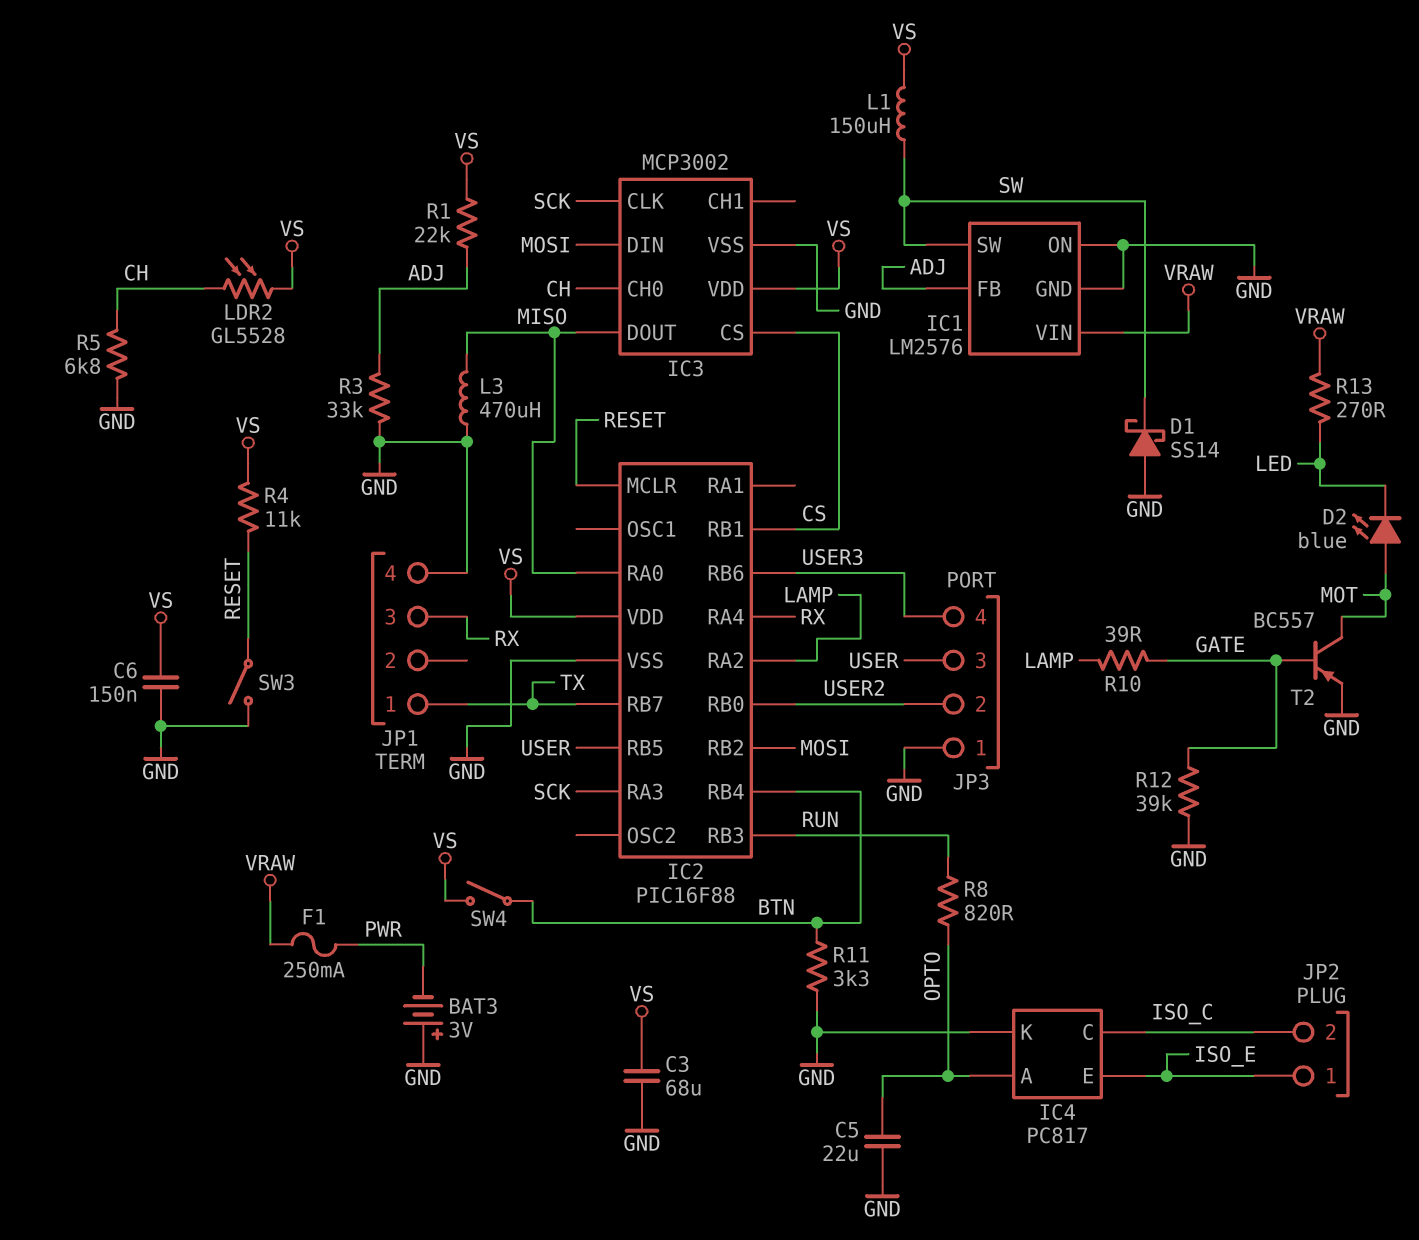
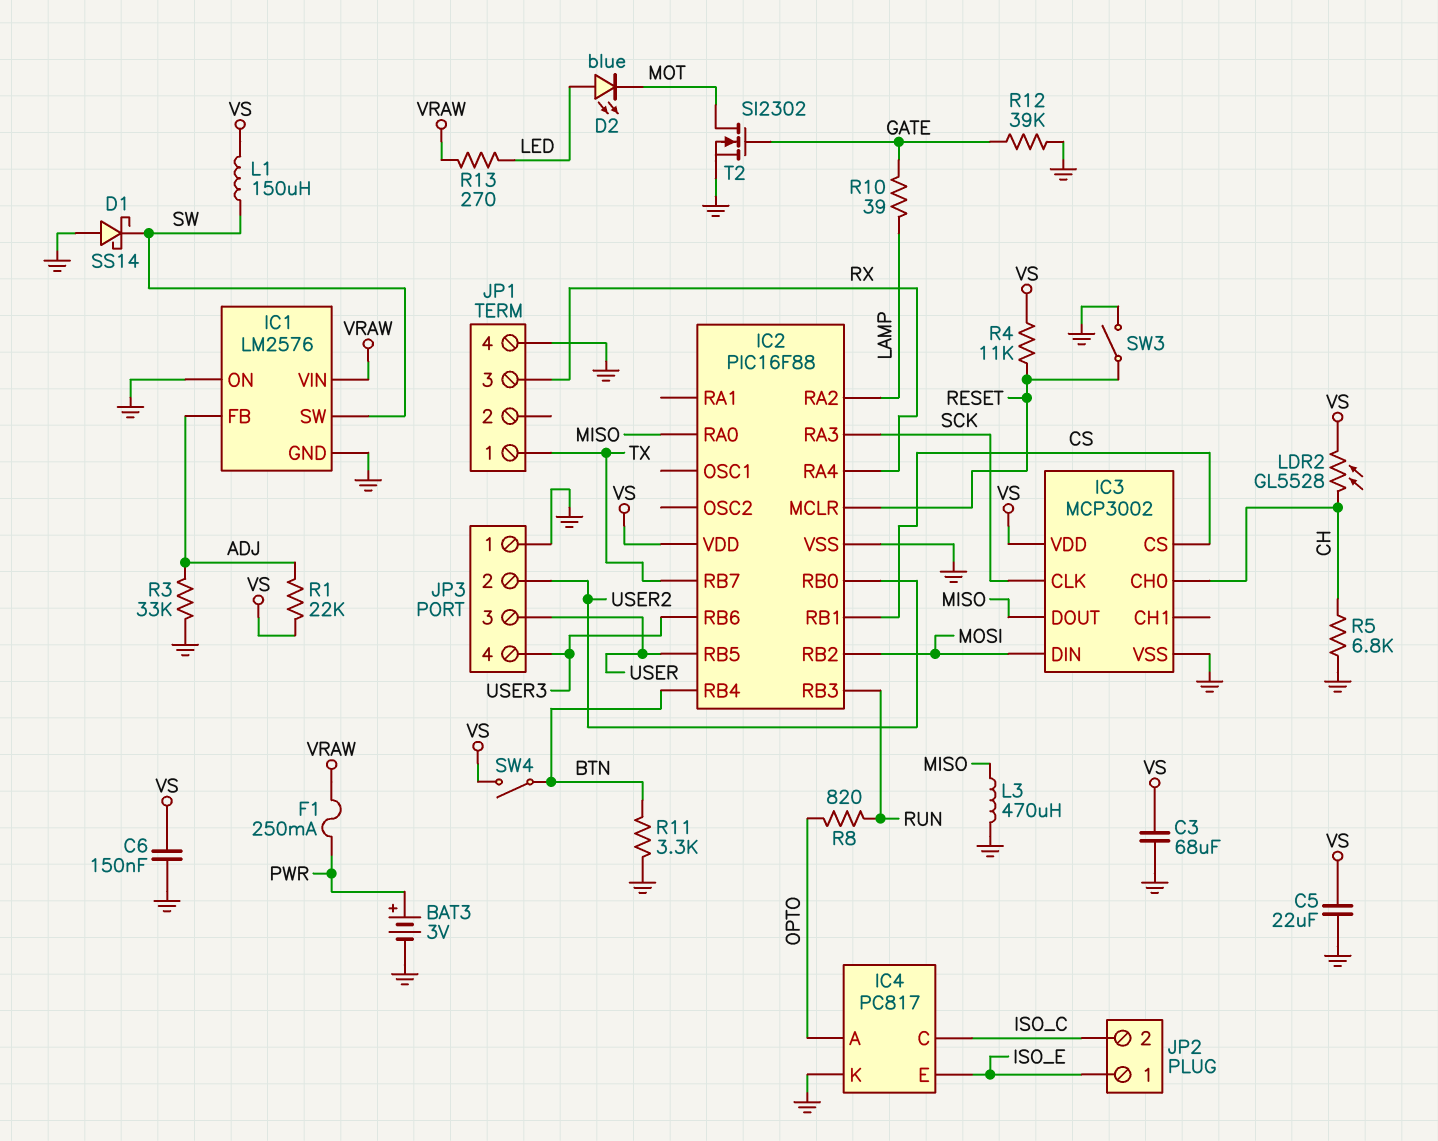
BAT3: 3V (plus GND, minus PWR) -> 3V (plus PWR, minus GND)
C5: 22uF (GND, OPTO) -> 22uF (GND, VS)
D2: LED blue (A MOT, K LED) -> LED blue (A LED, K MOT)
T2: PNP BC557 (B GATE, C MOT, E GND) -> NMOS SI2302 (G GATE, D MOT, S GND)

